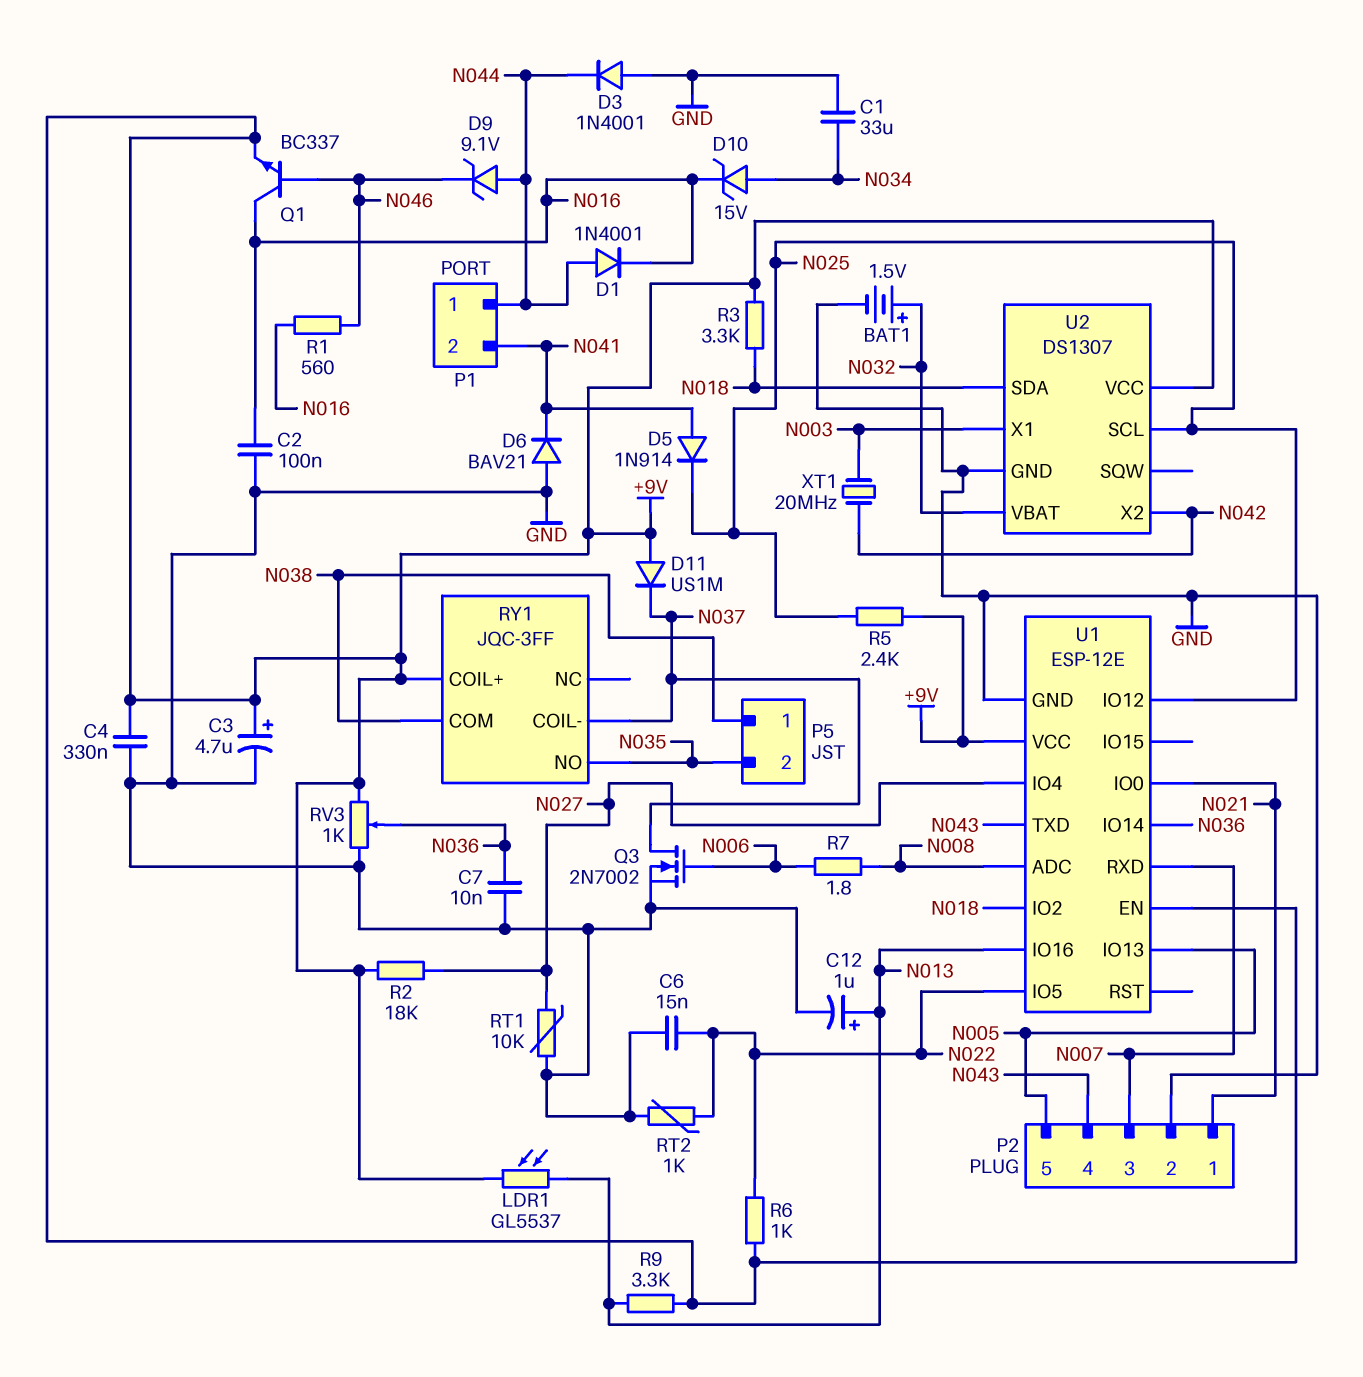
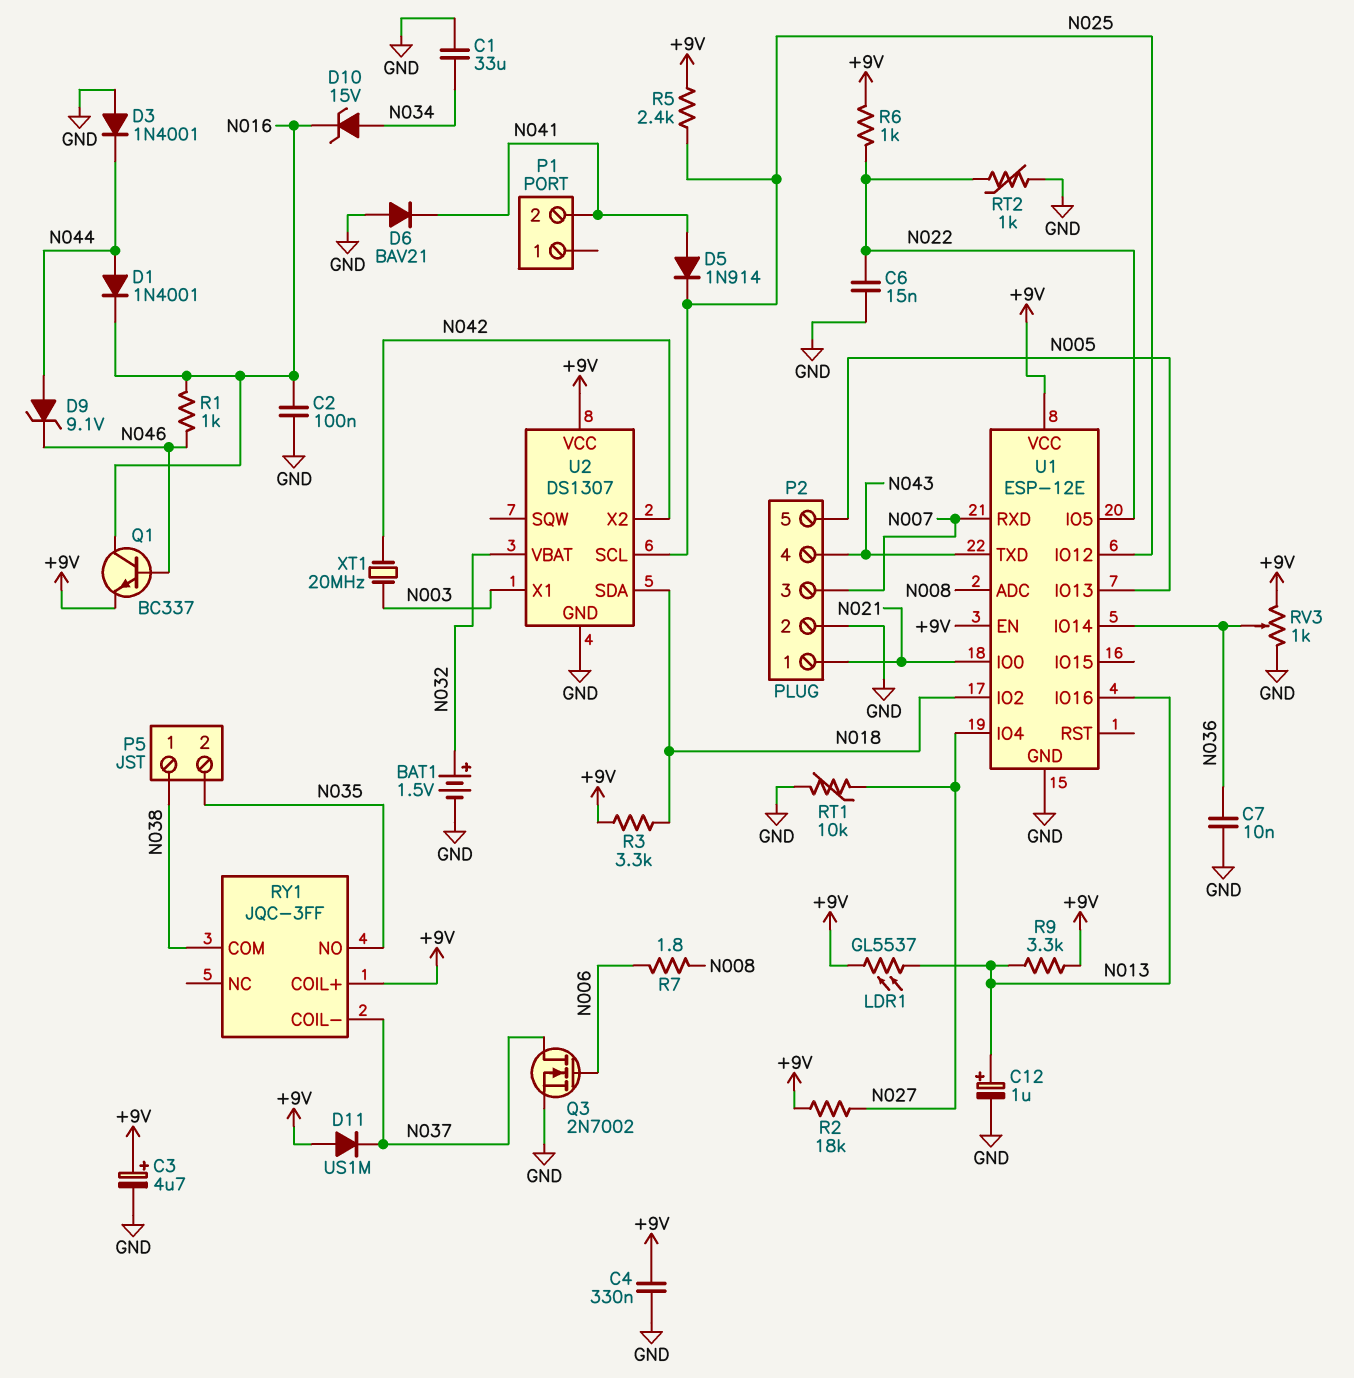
P1 pin 1: N044 -> none
R1: 560 (N016, N046) -> 1k (N016, N046)

